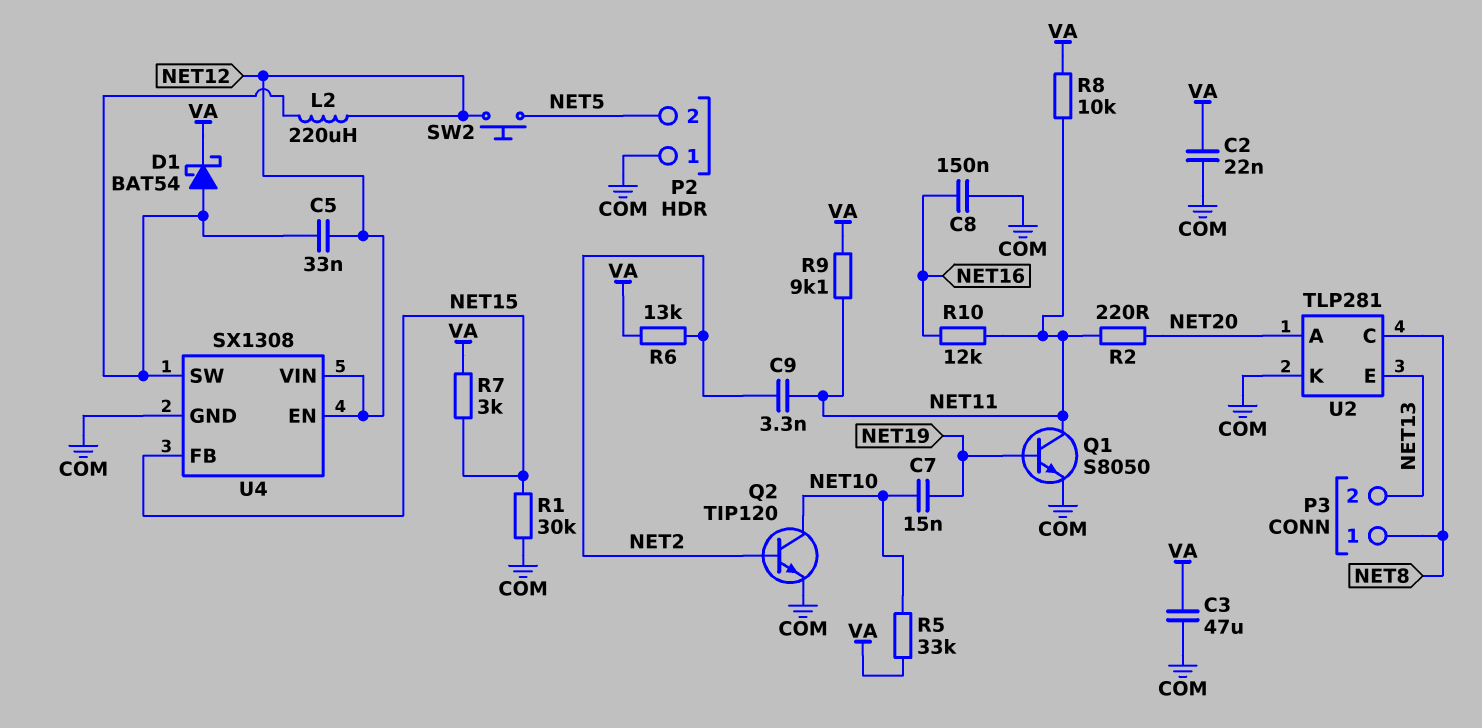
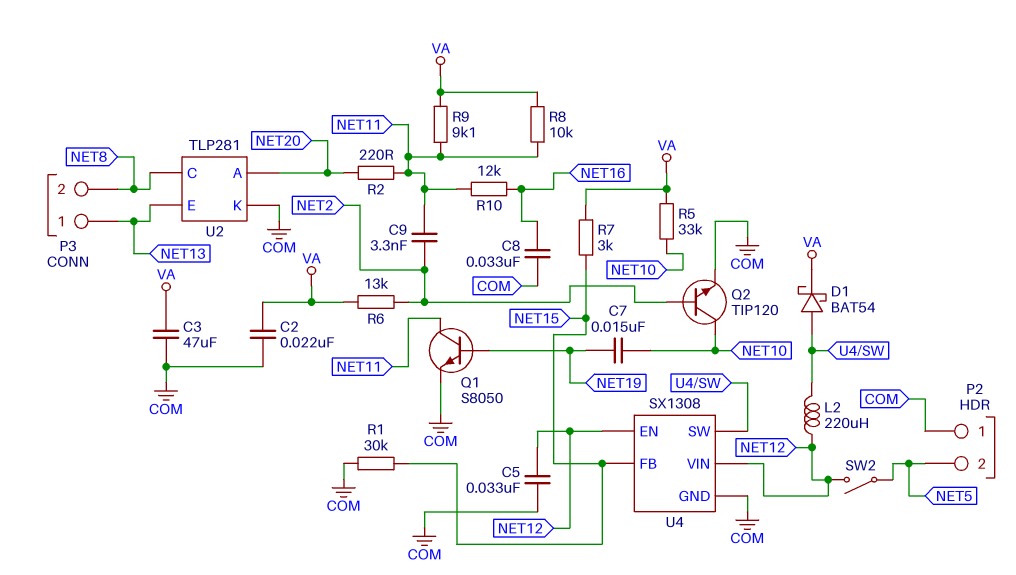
C5: 33nF (NET12, U4/SW) -> 33nF (COM, NET12)
C8: 150nF (COM, NET16) -> 33nF (COM, NET16)
P3 pin 1: NET8 -> NET13
P3 pin 2: NET13 -> NET8
SW2: button (NET5, NET12) -> switch (NET5, NET12)

